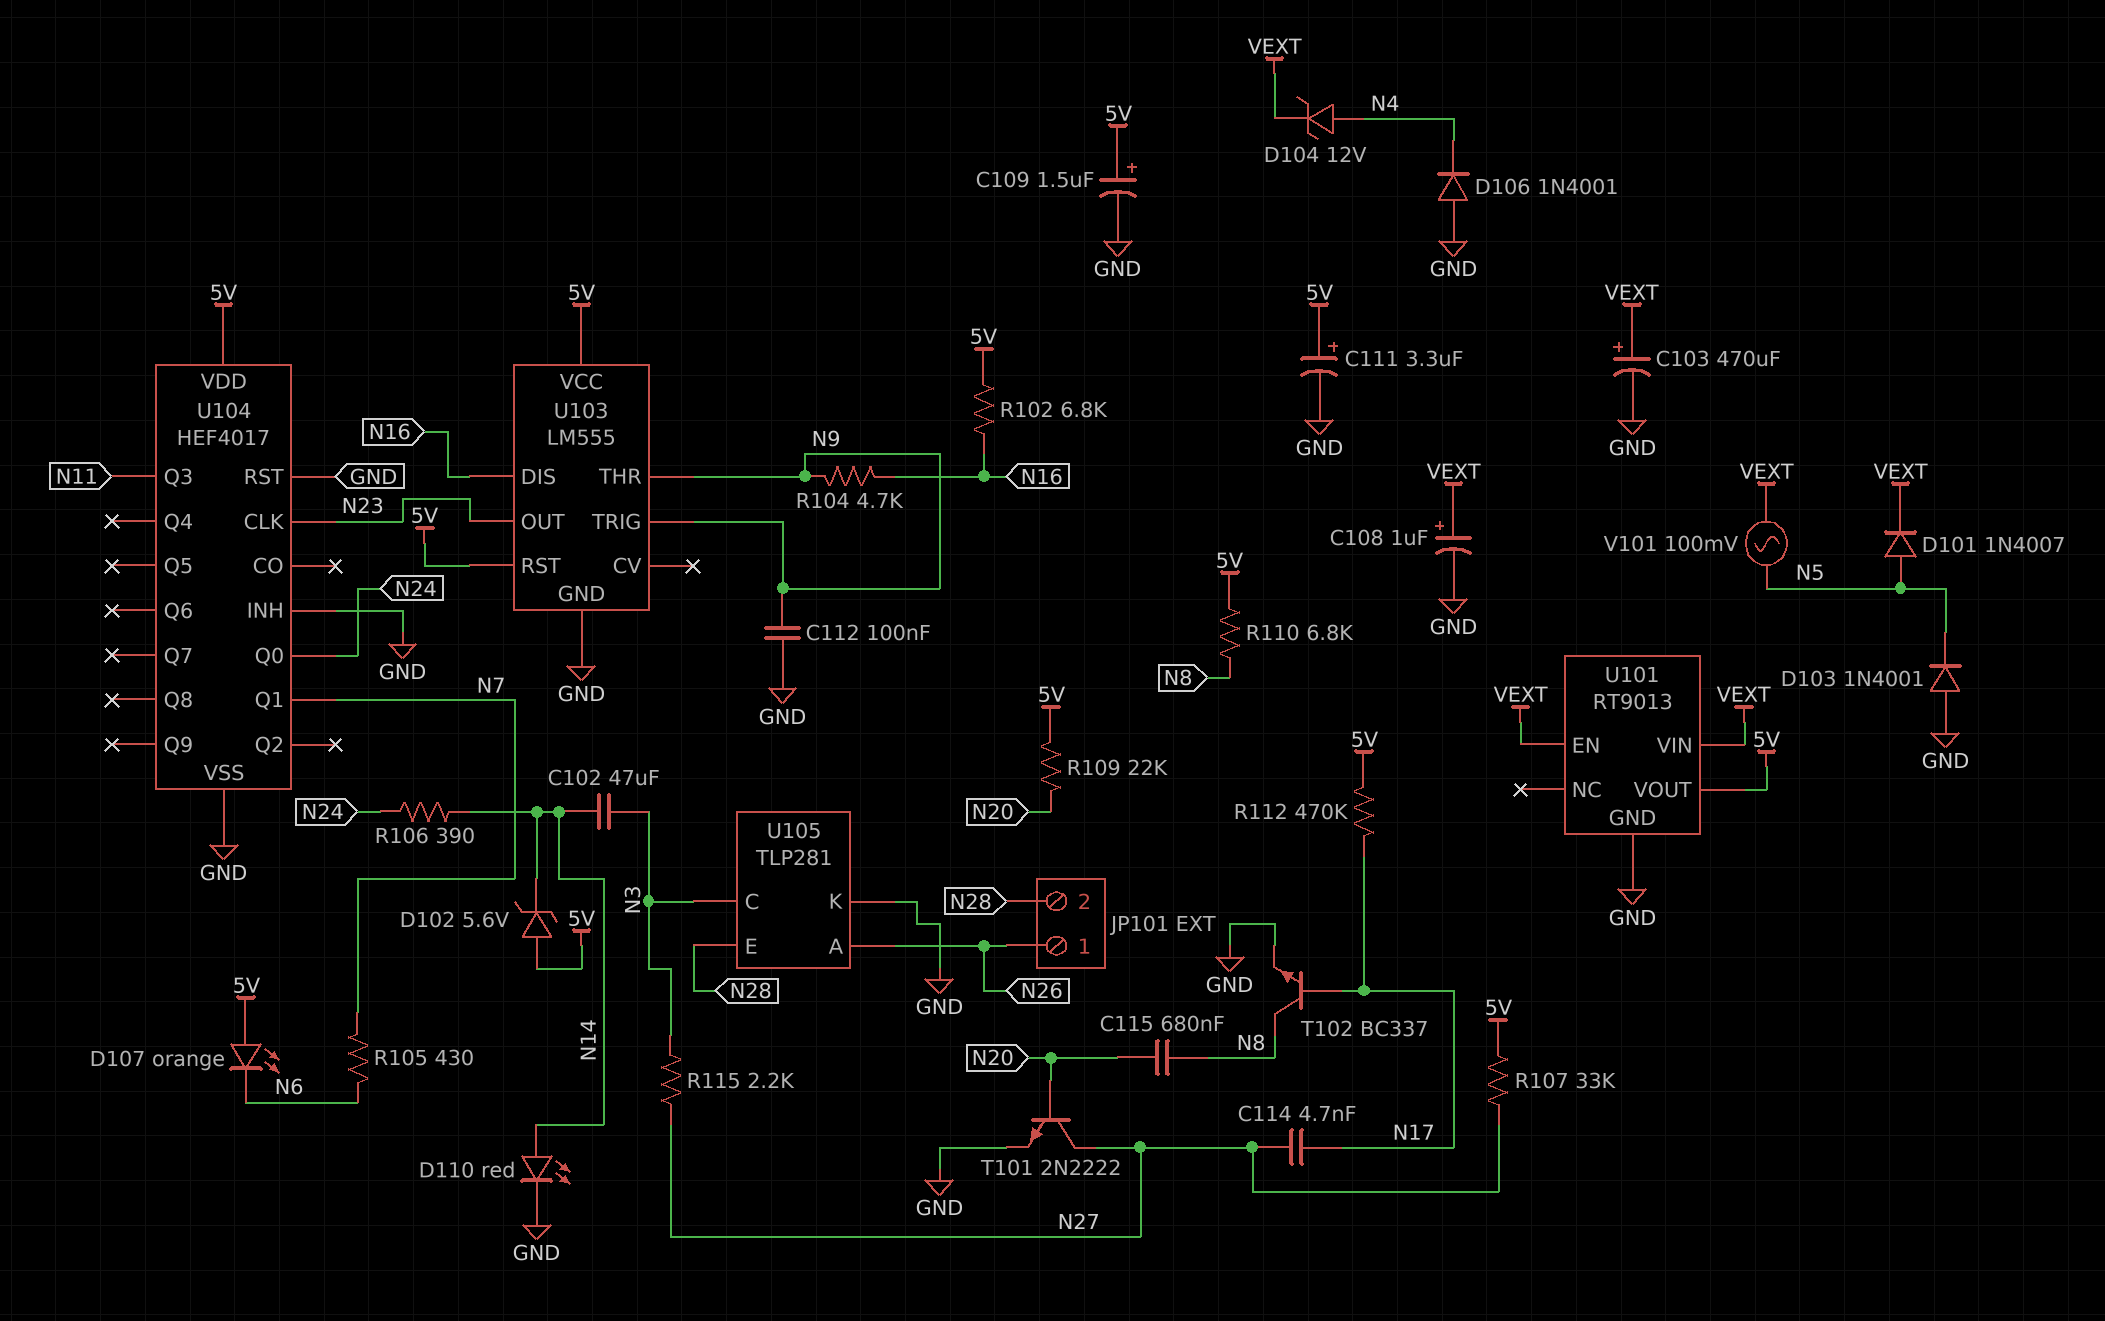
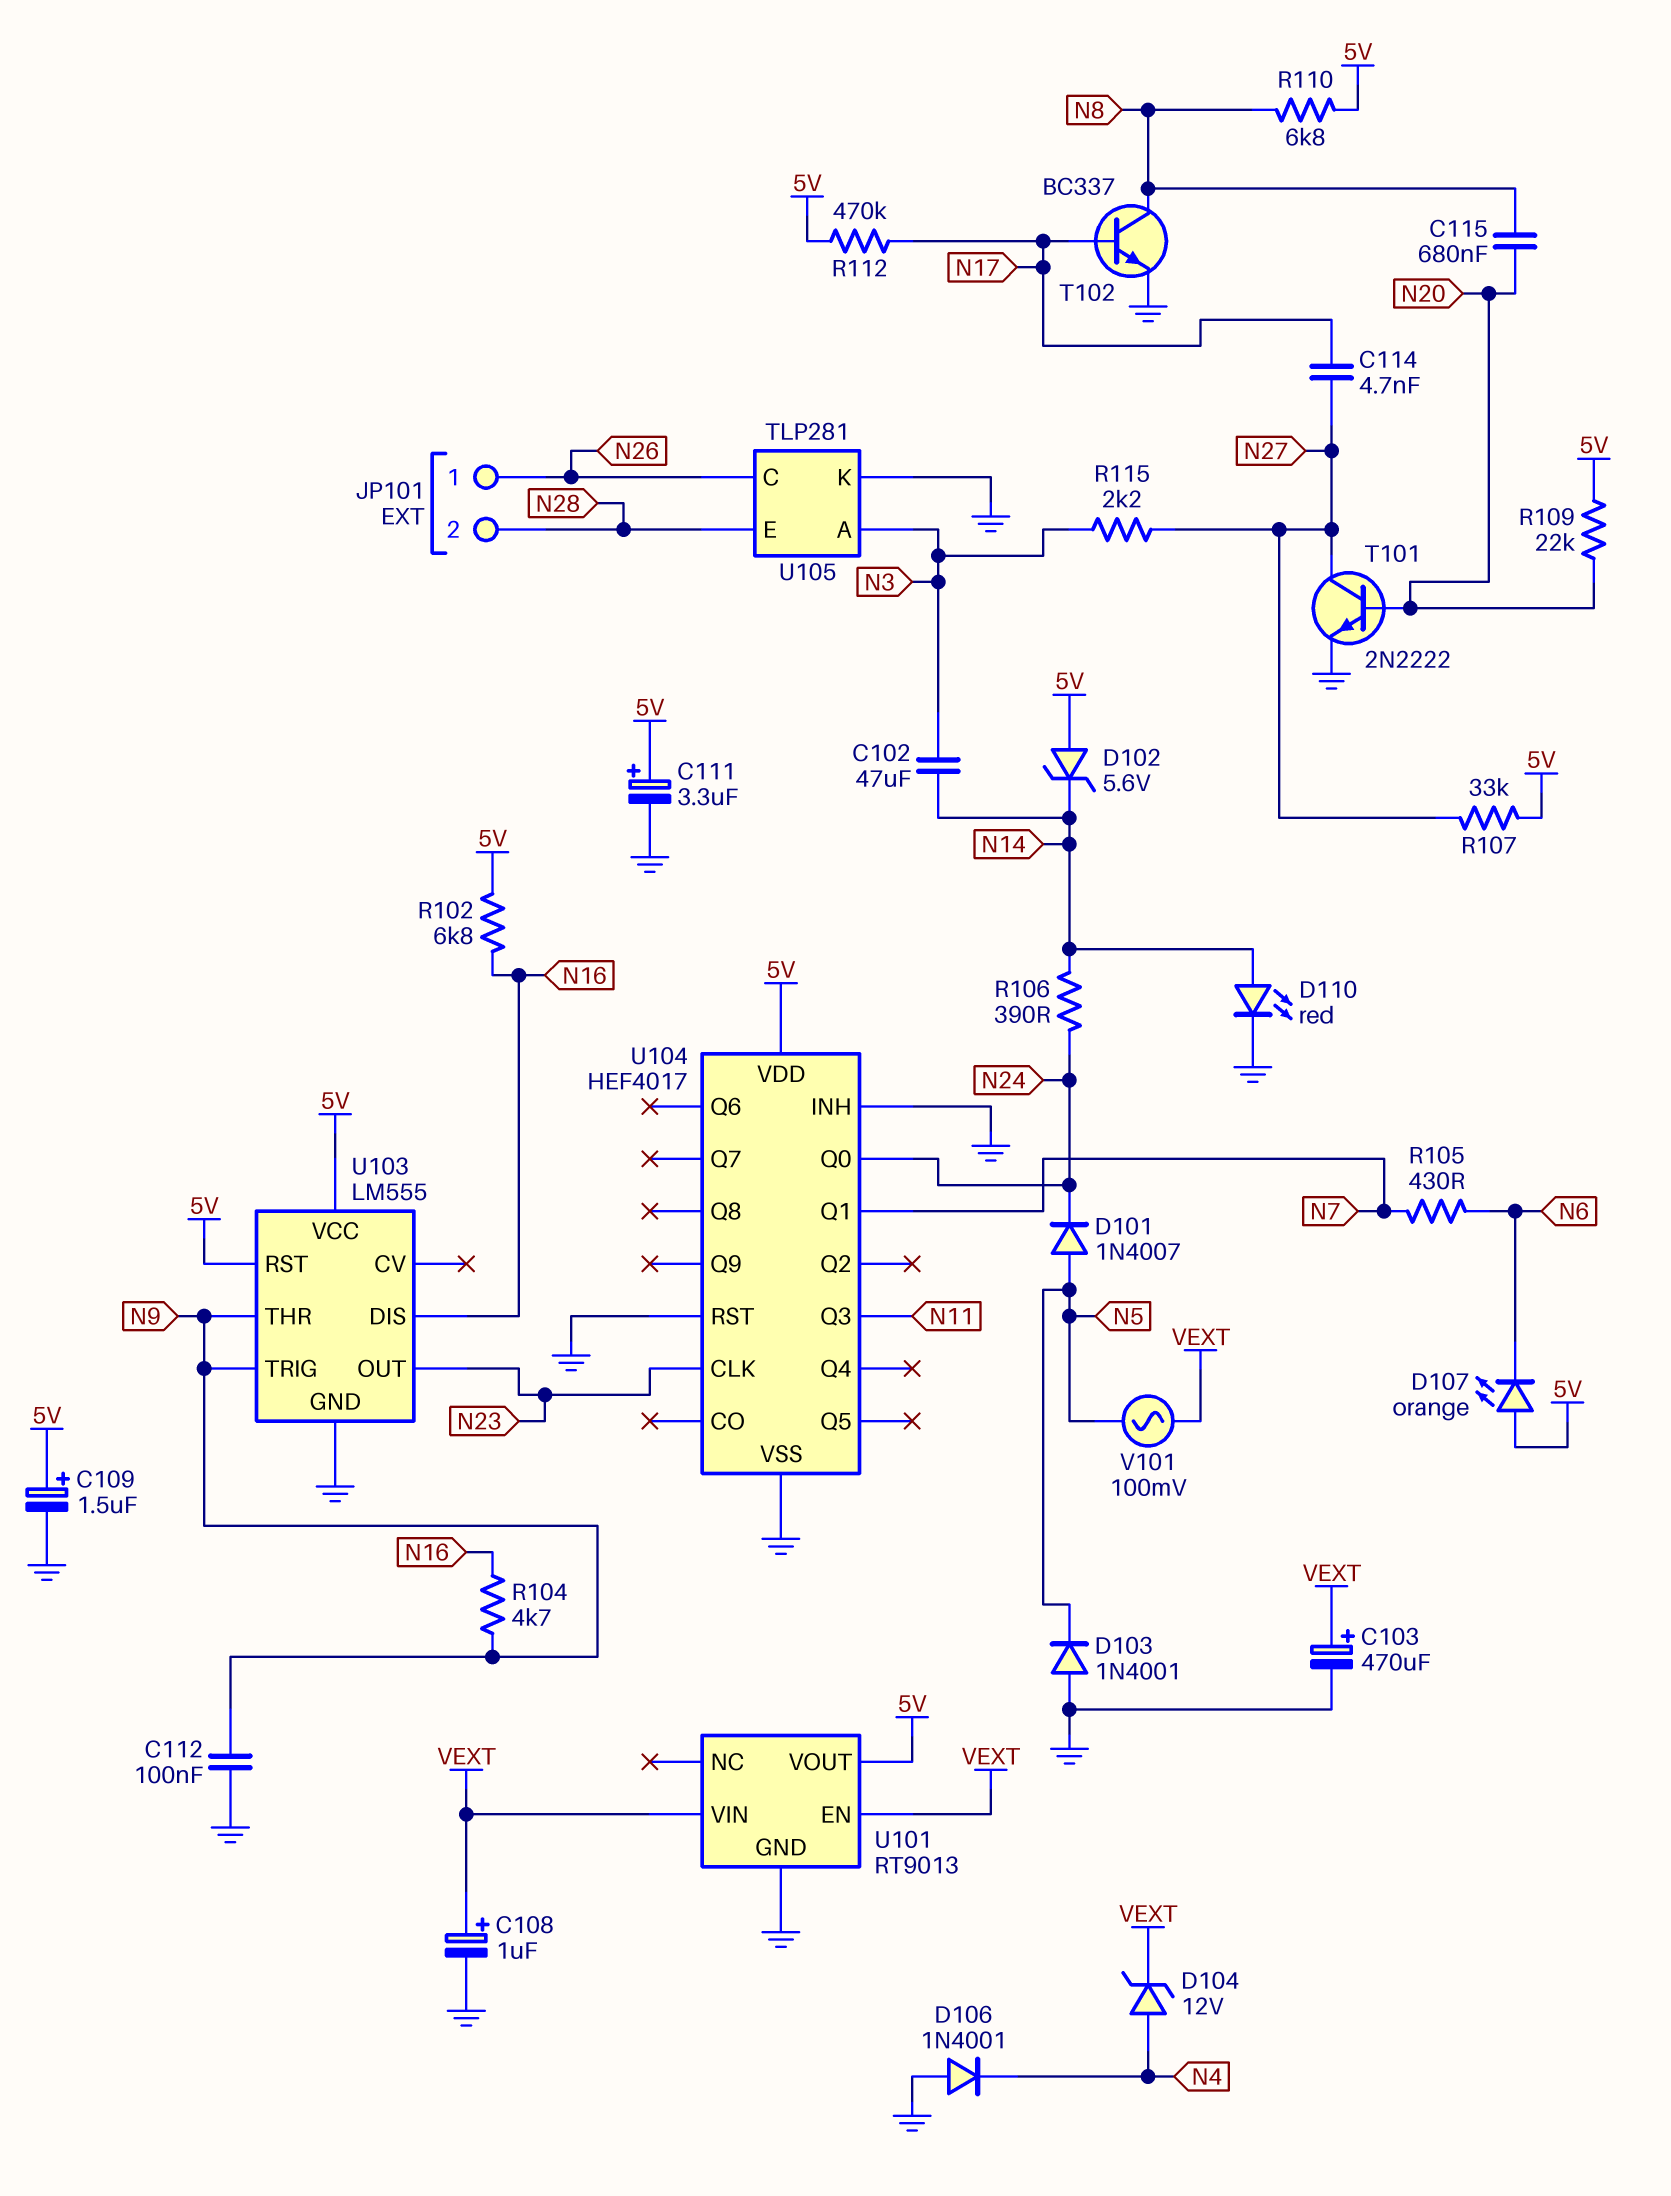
D101: diode 1N4007 (A N5, K VEXT) -> diode 1N4007 (A N5, K N24)
U105 pin A: N26 -> N3
U105 pin C: N3 -> N26

